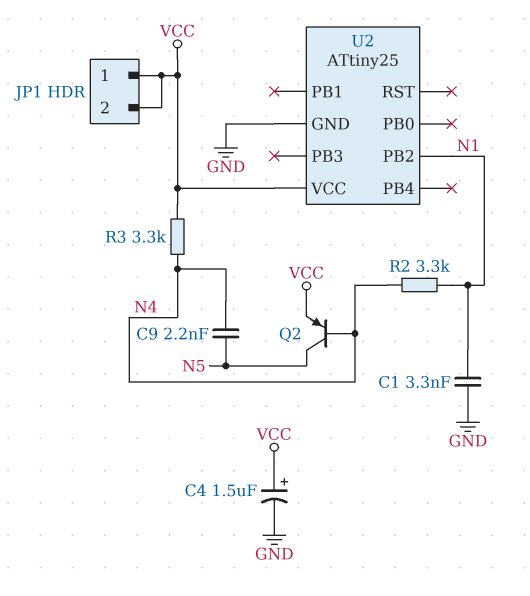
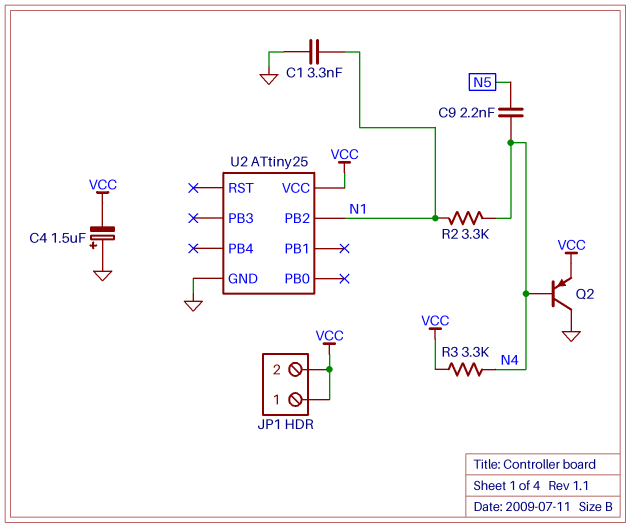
C4: 1.5uF (plus VCC, minus GND) -> 1.5uF (plus GND, minus VCC)
Q2: PNP (B N4, C N5, E VCC) -> PNP (B N4, C GND, E VCC)

